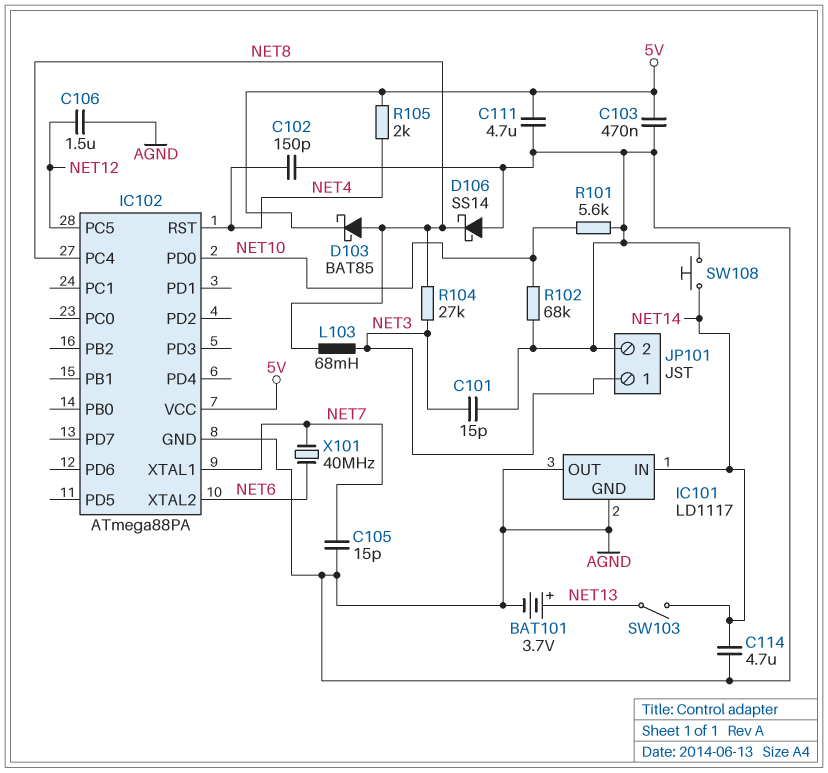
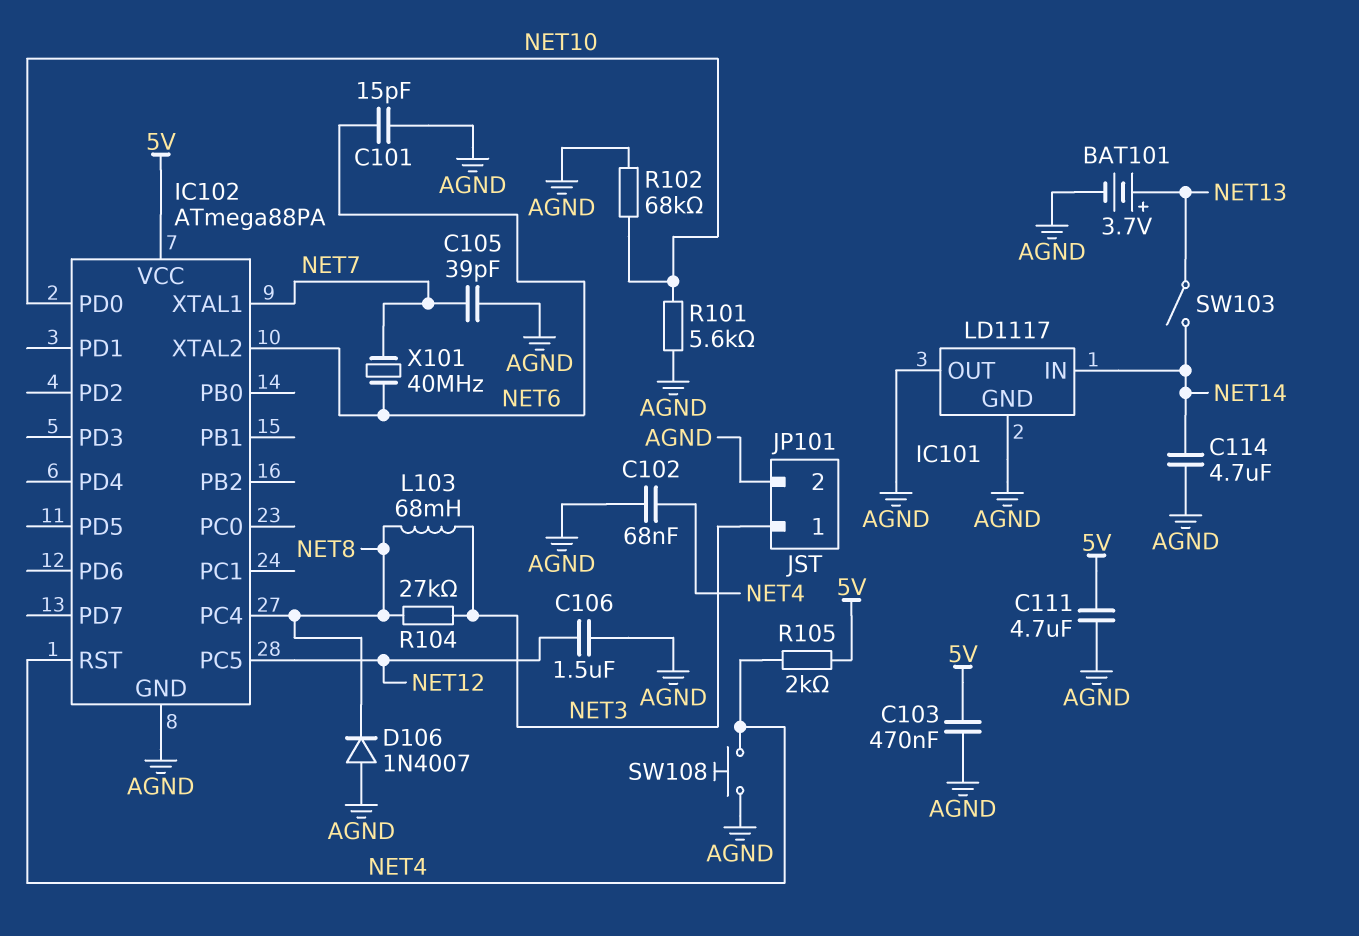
C101: 15pF (AGND, NET3) -> 15pF (AGND, NET6)
C102: 150pF (AGND, NET4) -> 68nF (AGND, NET4)
C105: 15pF (AGND, NET7) -> 39pF (AGND, NET7)
D103: schottky BAT85 (A NET8, K 5V) -> none
D106: schottky SS14 (A AGND, K NET8) -> diode 1N4007 (A AGND, K NET8)
SW108: button (AGND, NET14) -> button (AGND, NET4)

